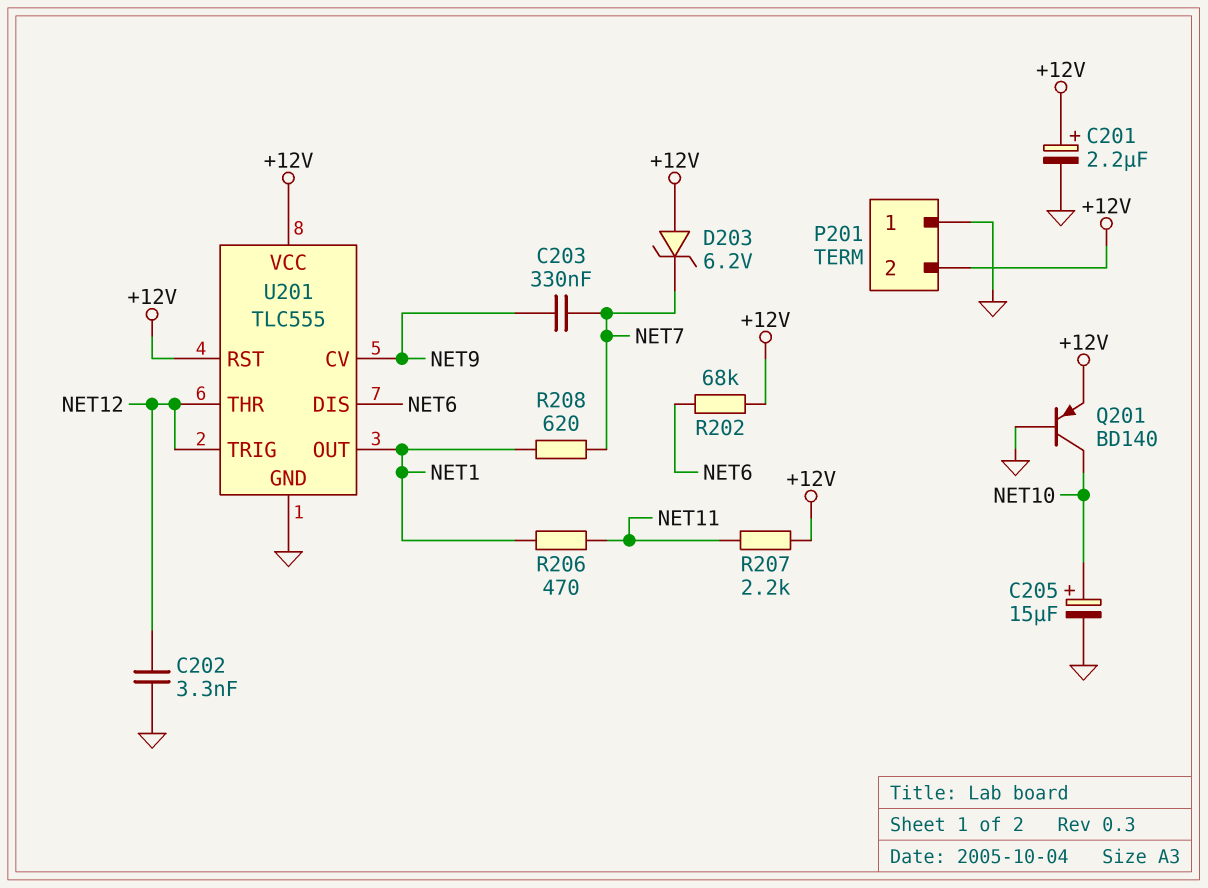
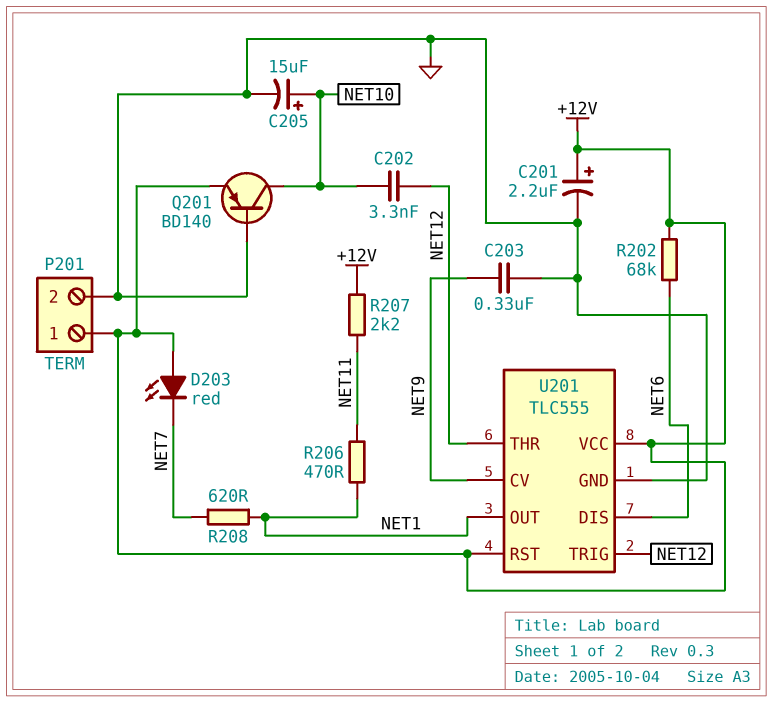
C202: 3.3nF (GND, NET12) -> 3.3nF (NET10, NET12)
C203: 330nF (NET7, NET9) -> 330nF (GND, NET9)
D203: zener 6.2V (A +12V, K NET7) -> LED red (A +12V, K NET7)
P201 pin 1: GND -> +12V
P201 pin 2: +12V -> GND

